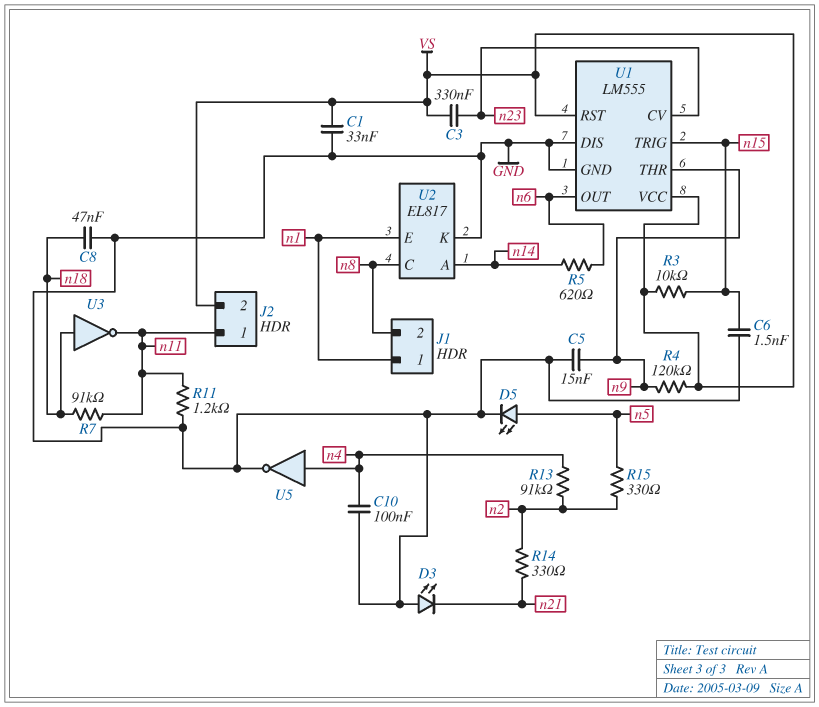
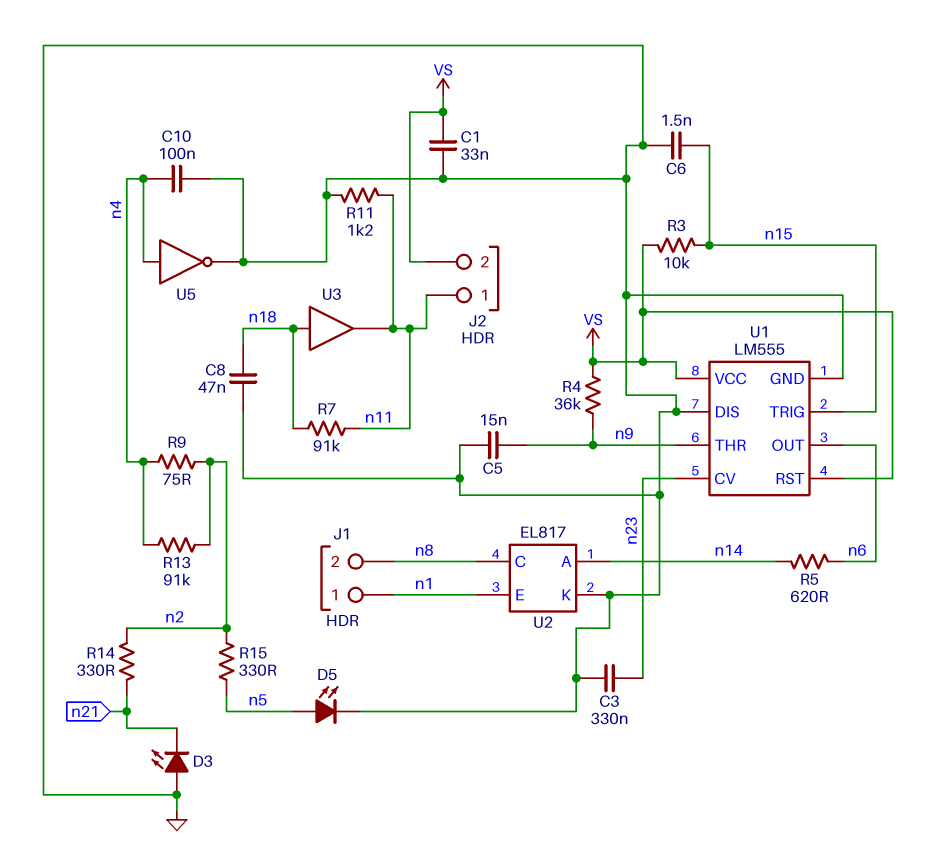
C3: 330nF (VS, n23) -> 330nF (GND, n23)
R4: 120k (VS, n9) -> 36k (VS, n9)
R9: none -> 75 (n2, n4)
U3: NOT (in n18, out n11) -> buffer (in n18, out n11)

